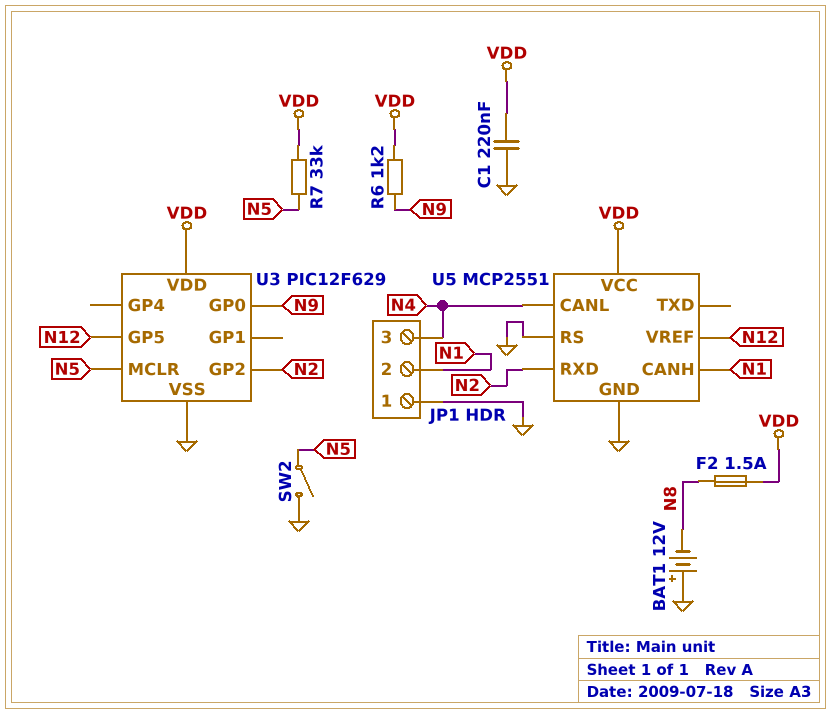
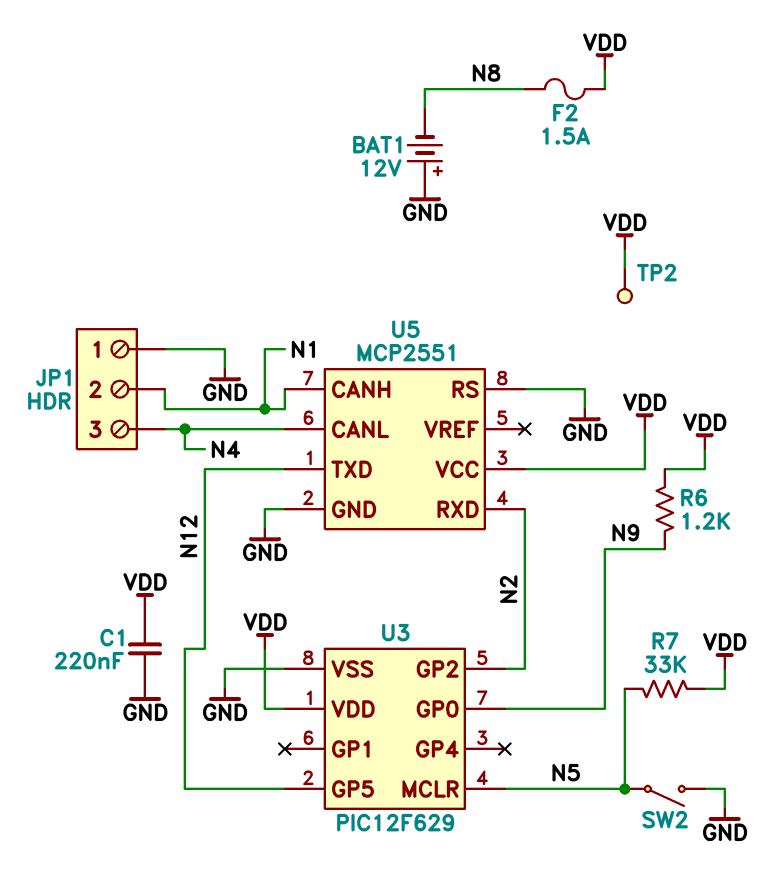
TP2: none -> test point (VDD)
U5 pin TXD: none -> N12
U5 pin VREF: N12 -> none

